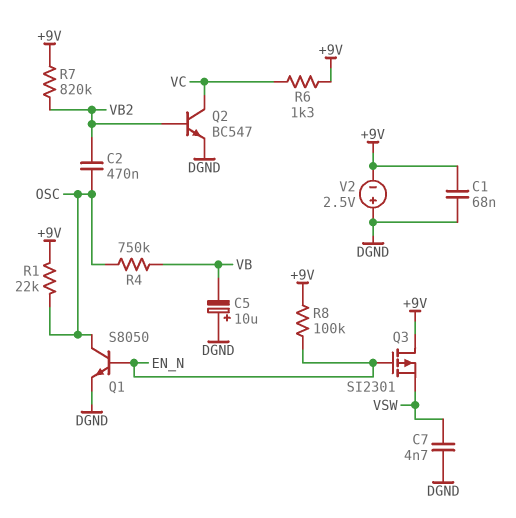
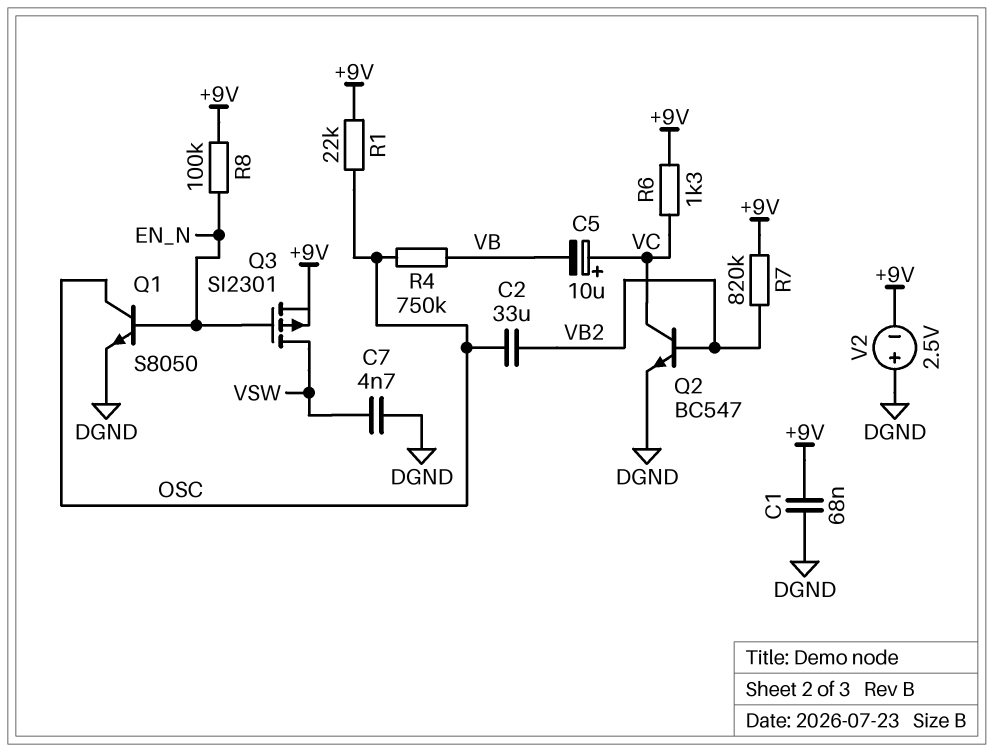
C2: 470nF (OSC, VB2) -> 33uF (OSC, VB2)
C5: 10uF (plus DGND, minus VB) -> 10uF (plus VC, minus VB)
Q3: PMOS SI2301 (G EN_N, D +9V, S VSW) -> PMOS SI2301 (G EN_N, D VSW, S +9V)

